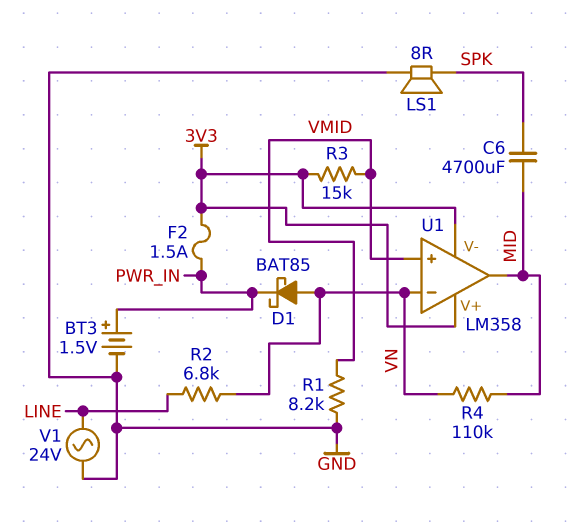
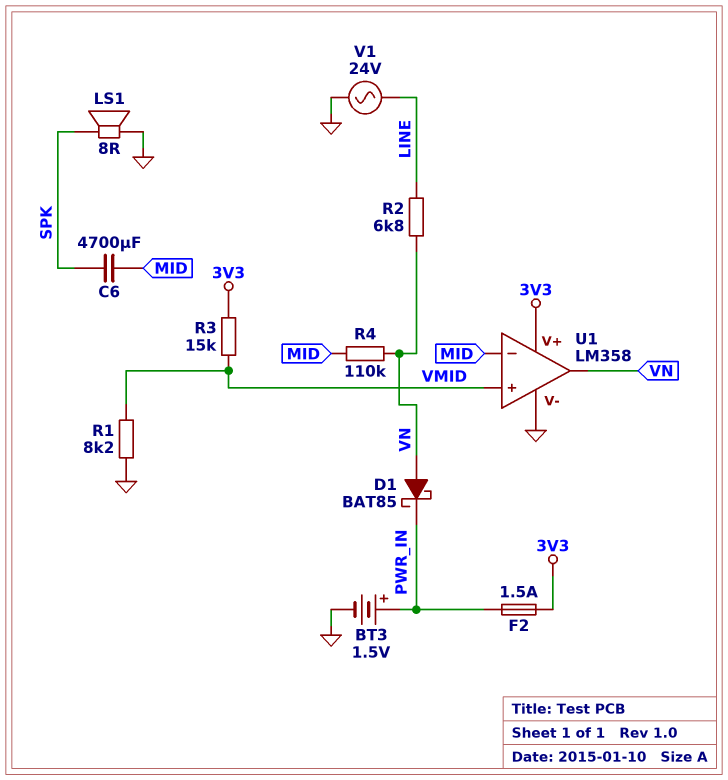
U1 pin V-: 3V3 -> GND
U1 pin in-: VN -> MID
U1 pin out: MID -> VN

